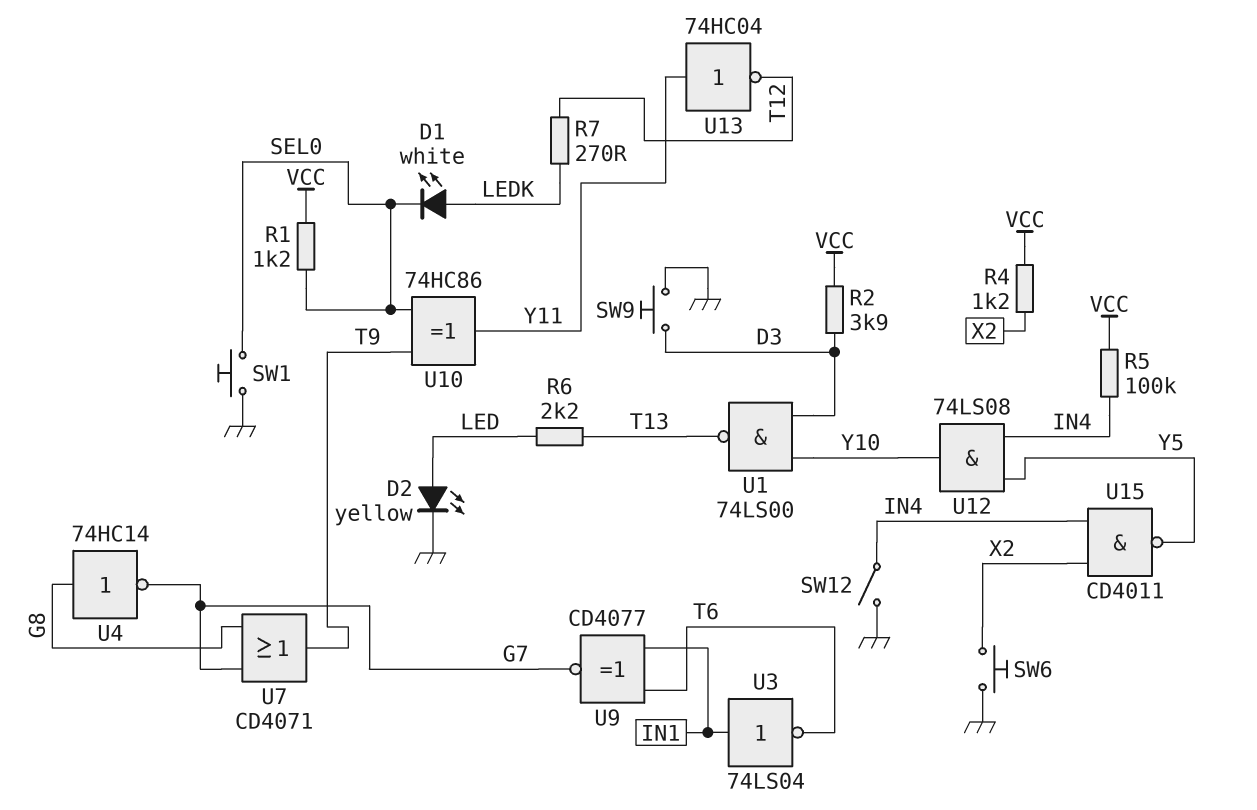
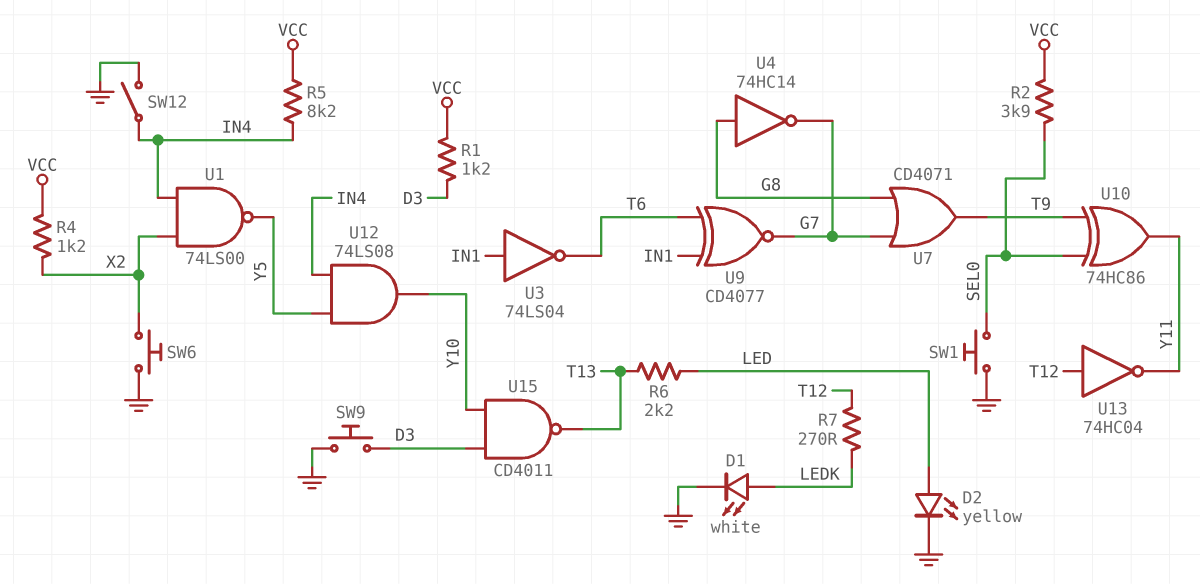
D1: LED white (A LEDK, K SEL0) -> LED white (A LEDK, K GND)
R1: 1.2k (SEL0, VCC) -> 1.2k (D3, VCC)
R2: 3.9k (D3, VCC) -> 3.9k (SEL0, VCC)
R5: 100k (IN4, VCC) -> 8.2k (IN4, VCC)
U1: NAND 74LS00 (in D3, in Y10, out T13) -> NAND 74LS00 (in IN4, in X2, out Y5)
U13: NOT 74HC04 (in Y11, out T12) -> NOT 74HC04 (in T12, out Y11)
U15: NAND CD4011 (in IN4, in X2, out Y5) -> NAND CD4011 (in D3, in Y10, out T13)

